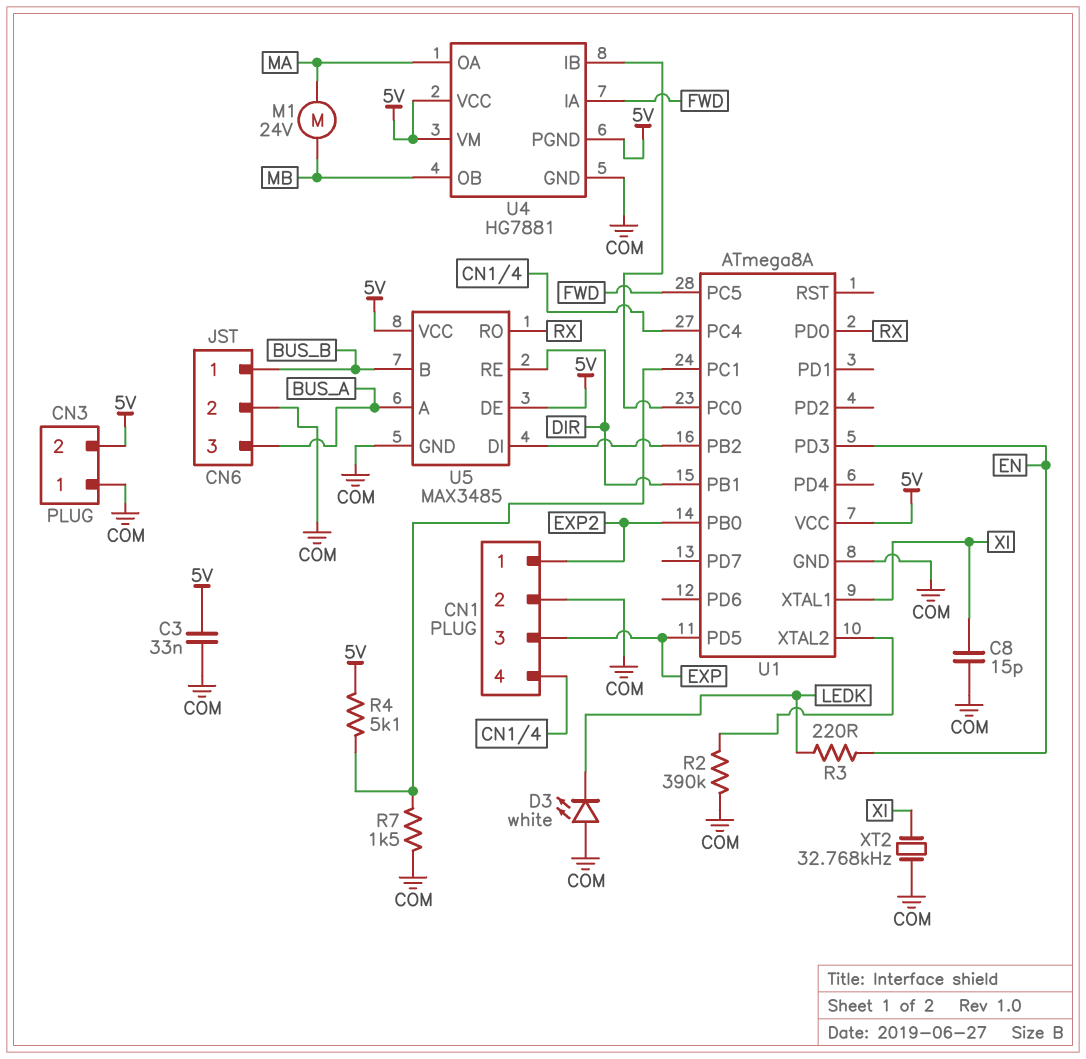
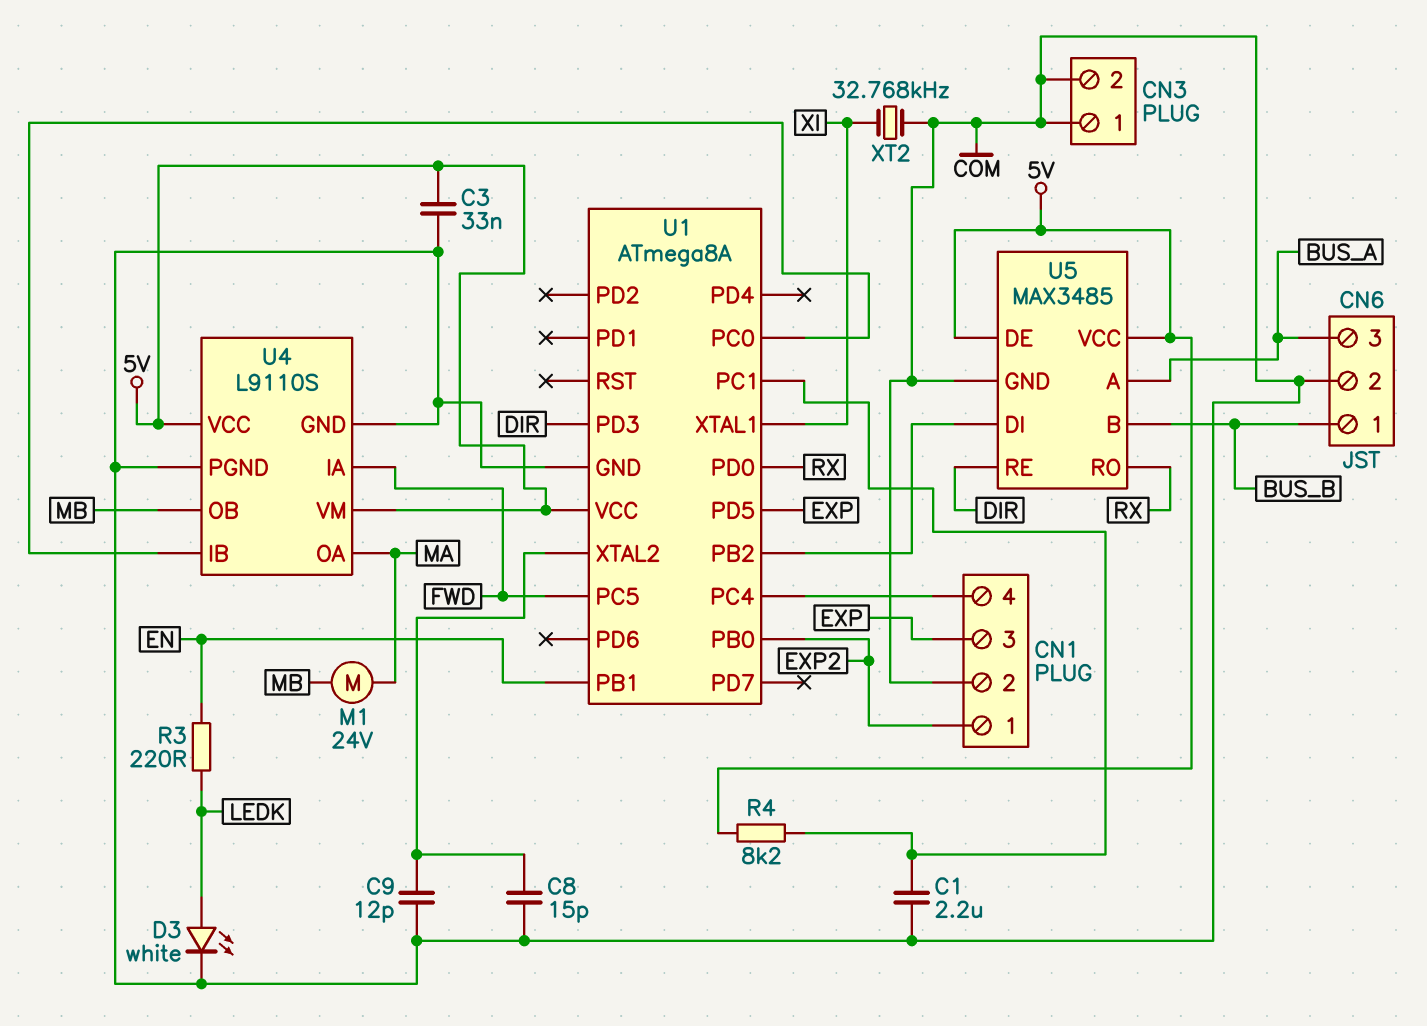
C1: none -> 2.2uF (COM, U1/PC1)
C8: 15pF (COM, XI) -> 15pF (COM, U1/XTAL2)
C9: none -> 12pF (COM, U1/XTAL2)
CN3 pin 2: 5V -> COM
D3: LED white (A COM, K LEDK) -> LED white (A LEDK, K COM)
R2: 390k (COM, U1/XTAL2) -> none
R4: 5.1k (5V, U1/PC1) -> 8.2k (5V, U1/PC1)
R7: 1.5k (COM, U1/PC1) -> none
U1 pin PB1: DIR -> EN
U1 pin PD3: EN -> DIR
U4: HG7881 -> L9110S
U4 pin PGND: 5V -> COM

